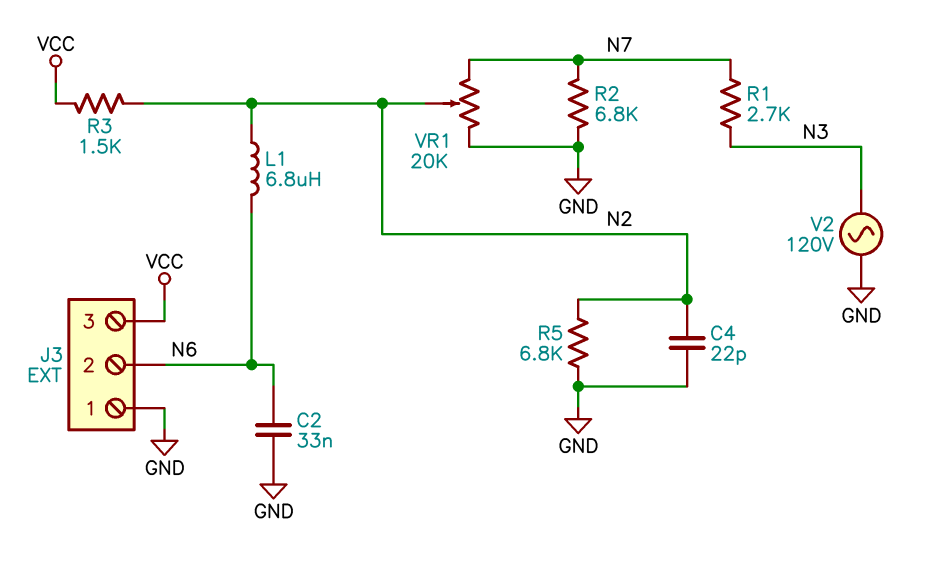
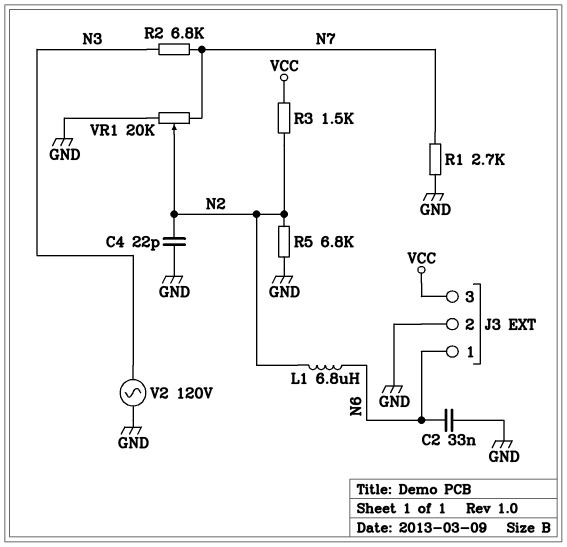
J3 pin 1: GND -> N6
J3 pin 2: N6 -> GND
R1: 2.7k (N3, N7) -> 2.7k (GND, N7)
R2: 6.8k (GND, N7) -> 6.8k (N3, N7)

